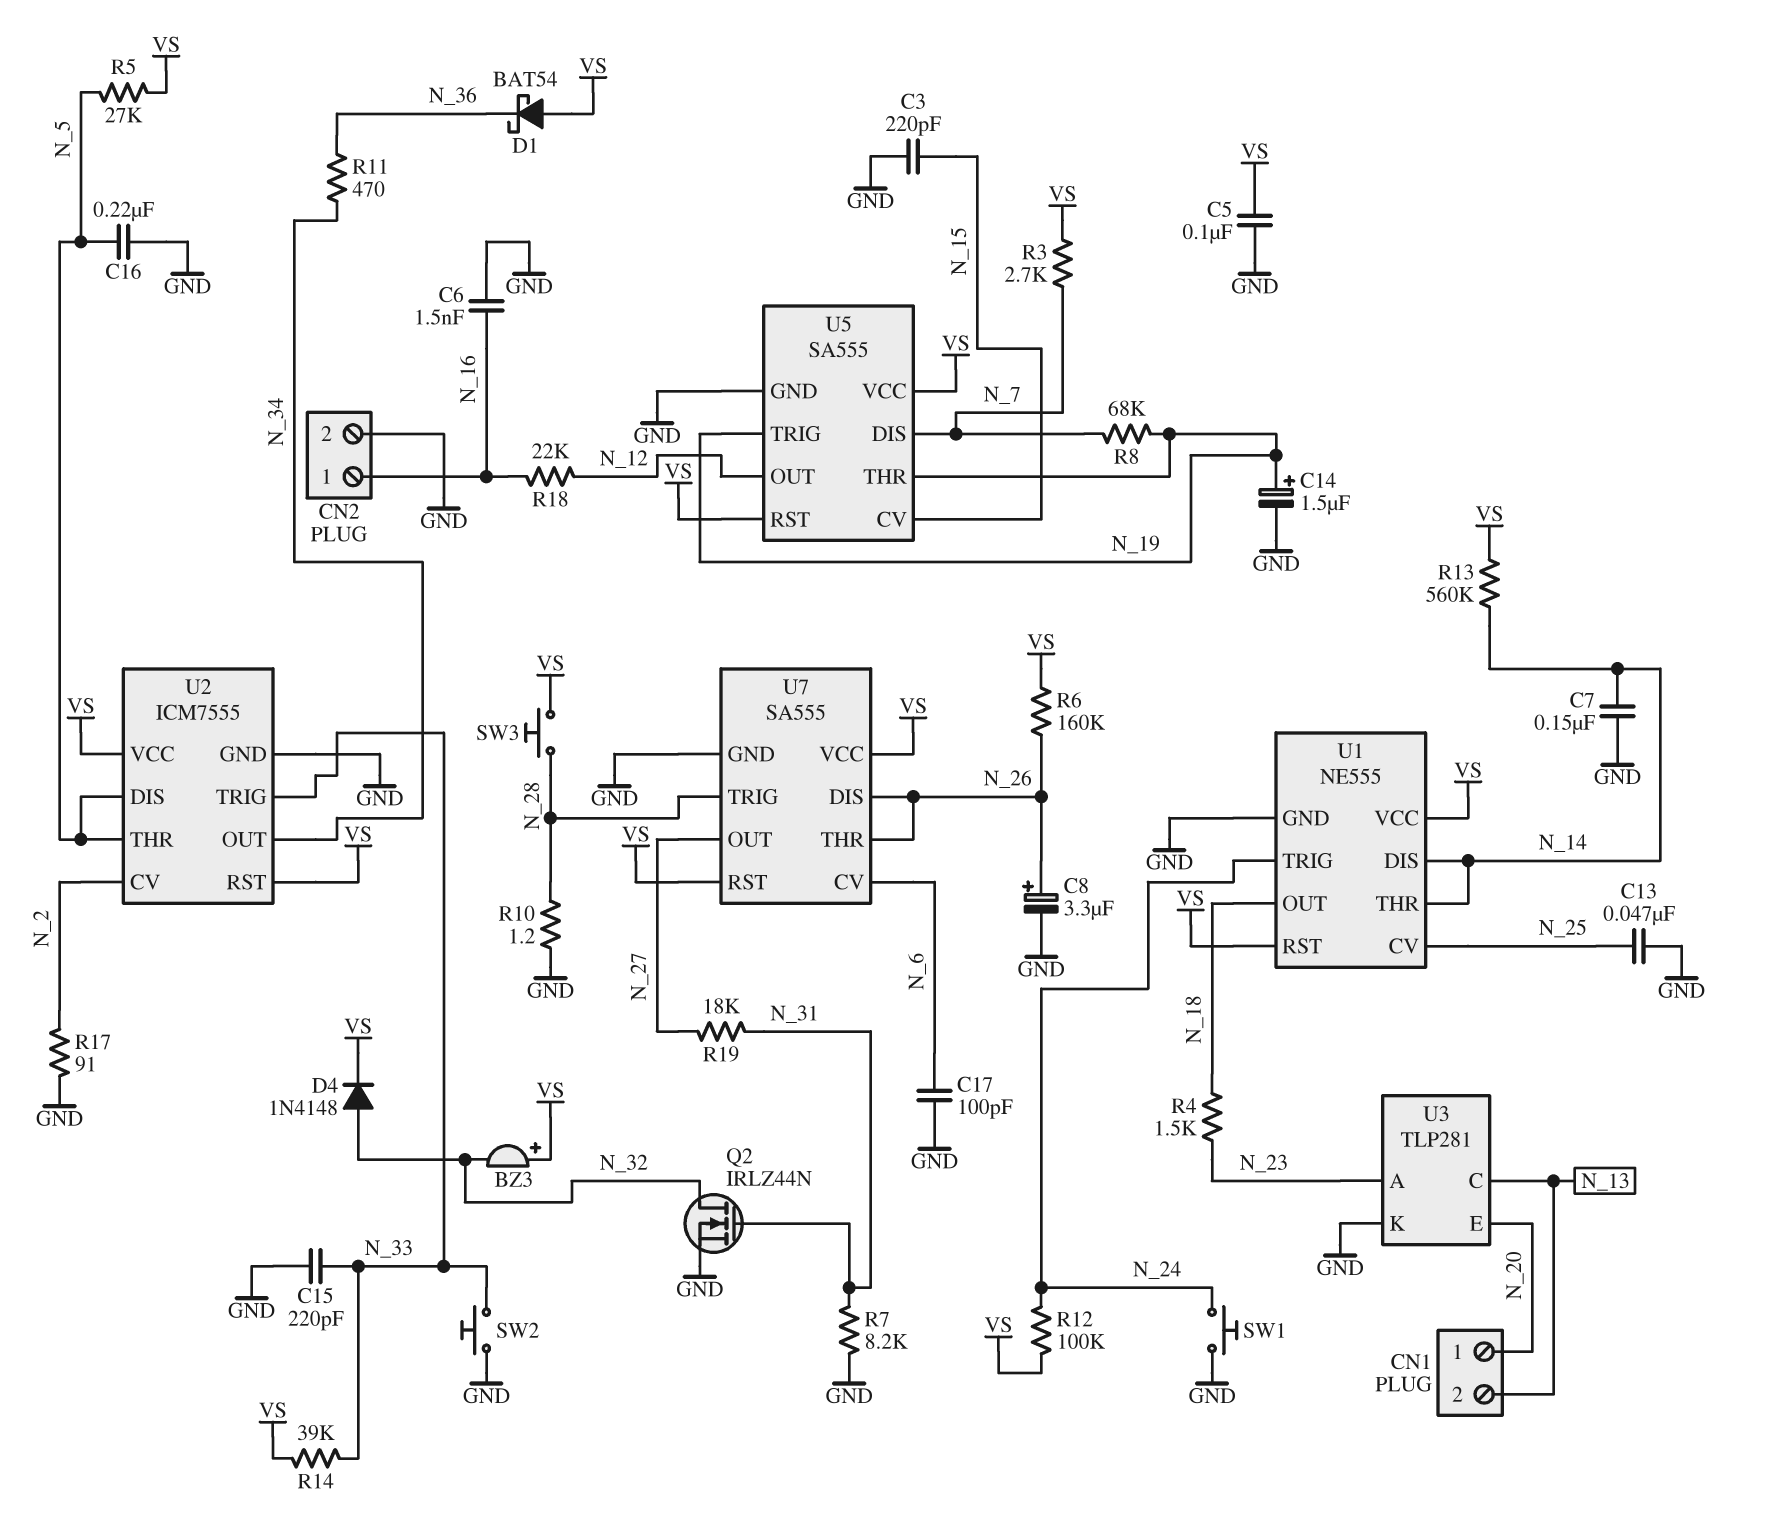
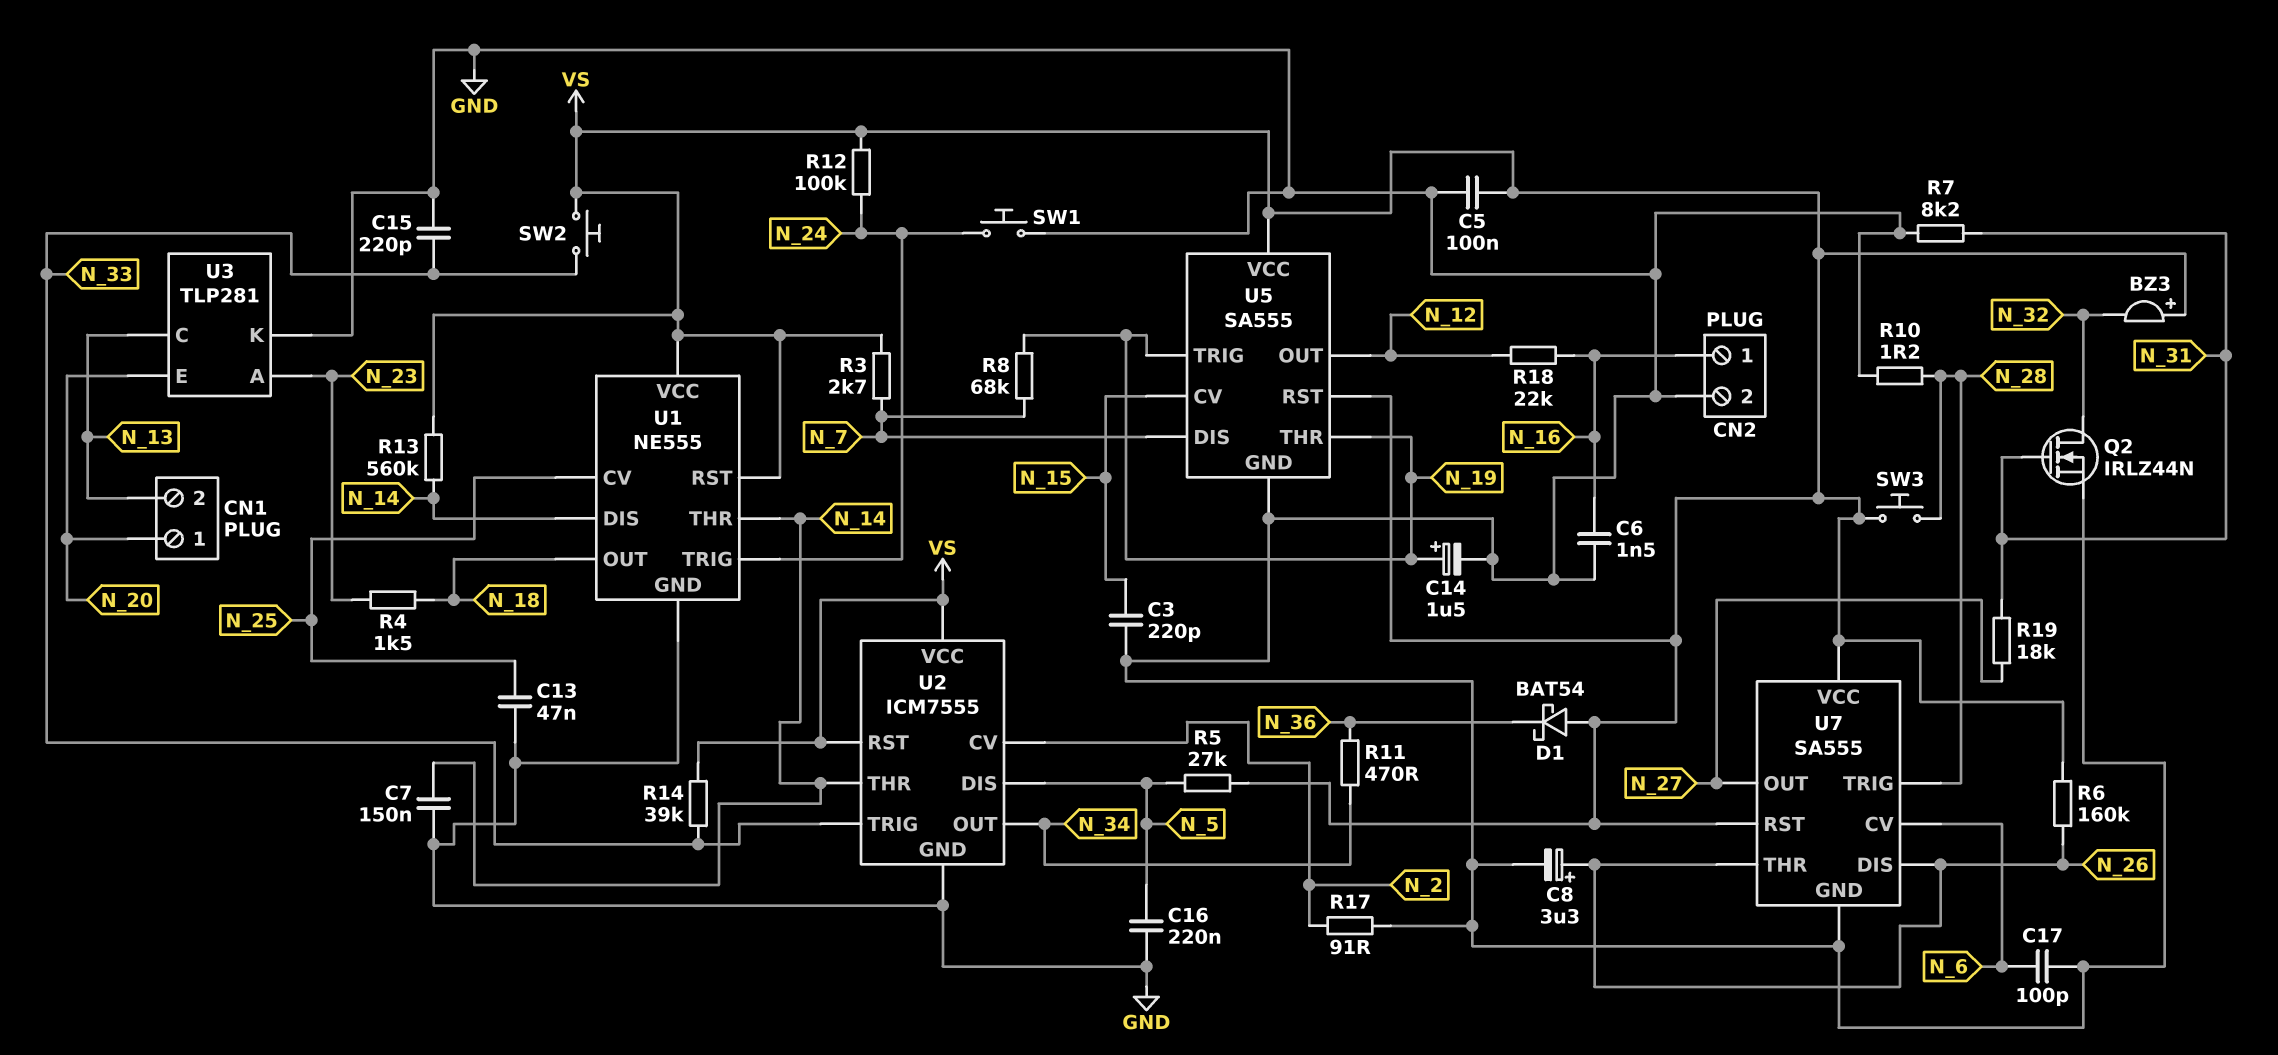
D4: diode 1N4148 (A N_32, K VS) -> none
SW2: button (GND, N_33) -> button (N_33, VS)
U2 pin THR: N_5 -> N_14

